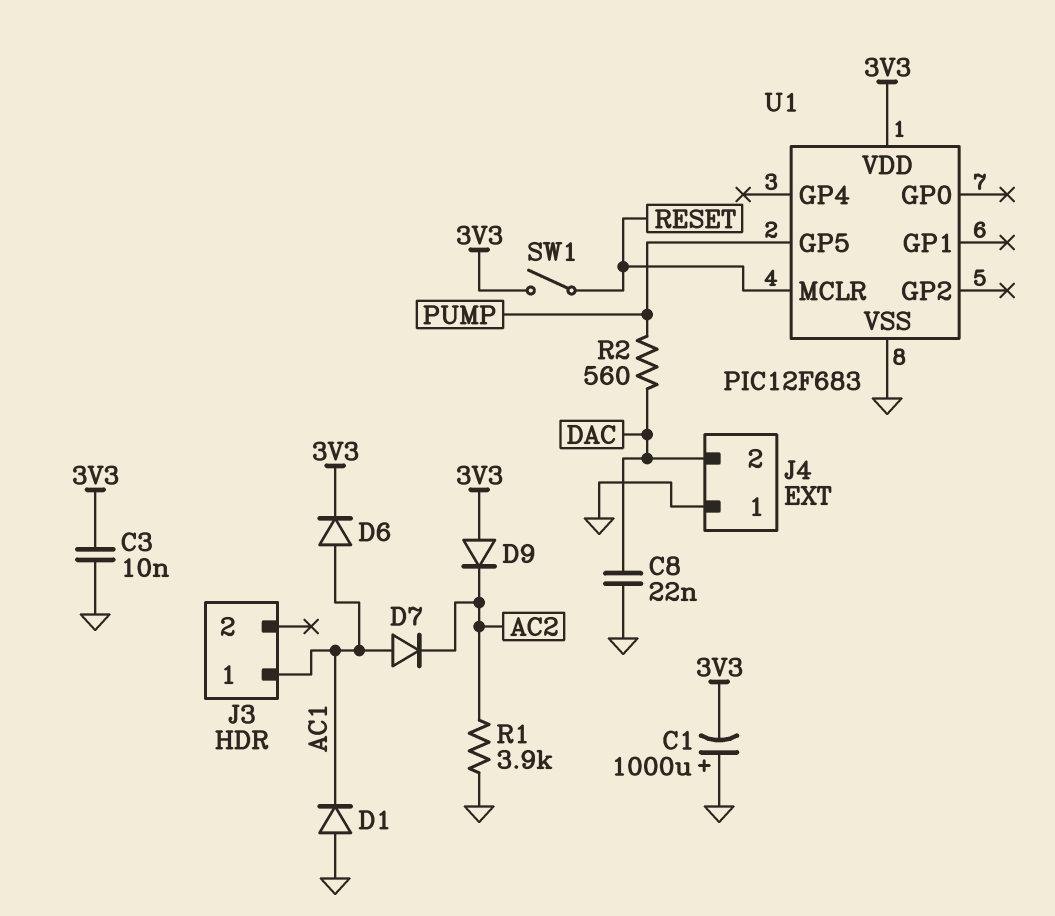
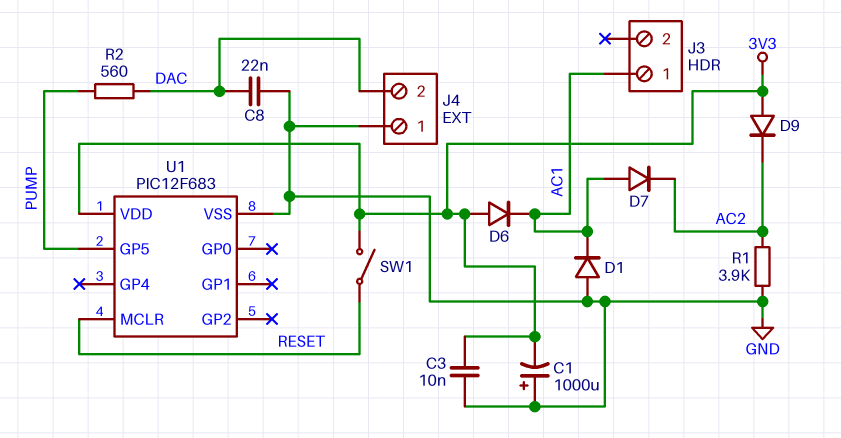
D6: diode (A AC1, K 3V3) -> diode (A 3V3, K AC1)

